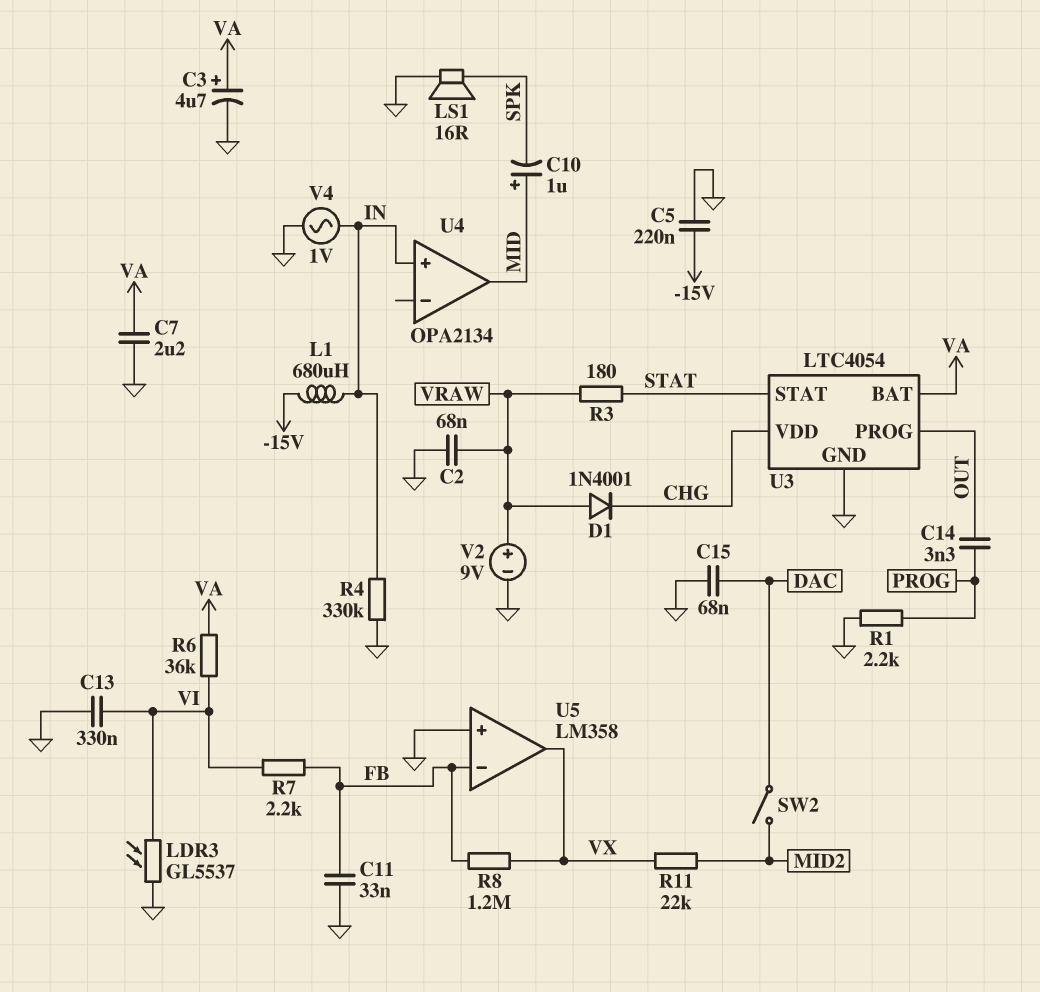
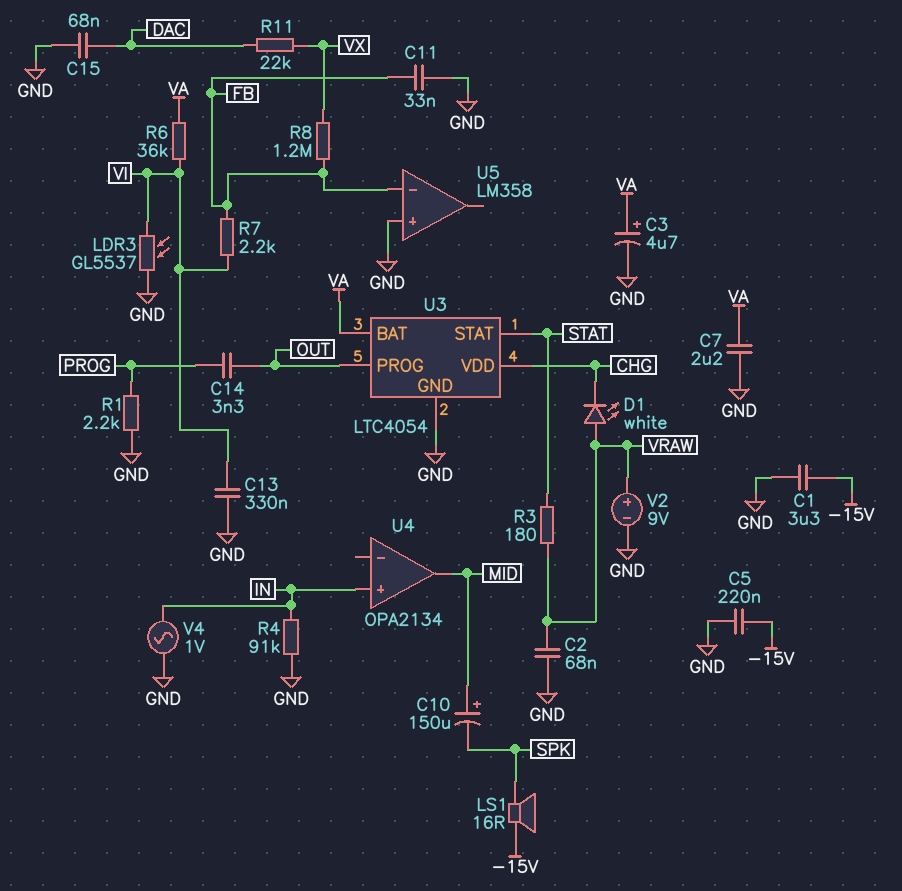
C1: none -> 3.3uF (-15V, GND)
C10: 1uF (plus MID, minus SPK) -> 150uF (plus MID, minus SPK)
D1: diode 1N4001 (A VRAW, K CHG) -> LED white (A VRAW, K CHG)
L1: 680uH (-15V, IN) -> none
LS1: speaker 16R (GND, SPK) -> speaker 16R (-15V, SPK)
R4: 330k (GND, IN) -> 91k (GND, IN)
R11: 22k (MID2, VX) -> 22k (DAC, VX)
SW2: switch (DAC, MID2) -> none
U5 pin out: VX -> none

